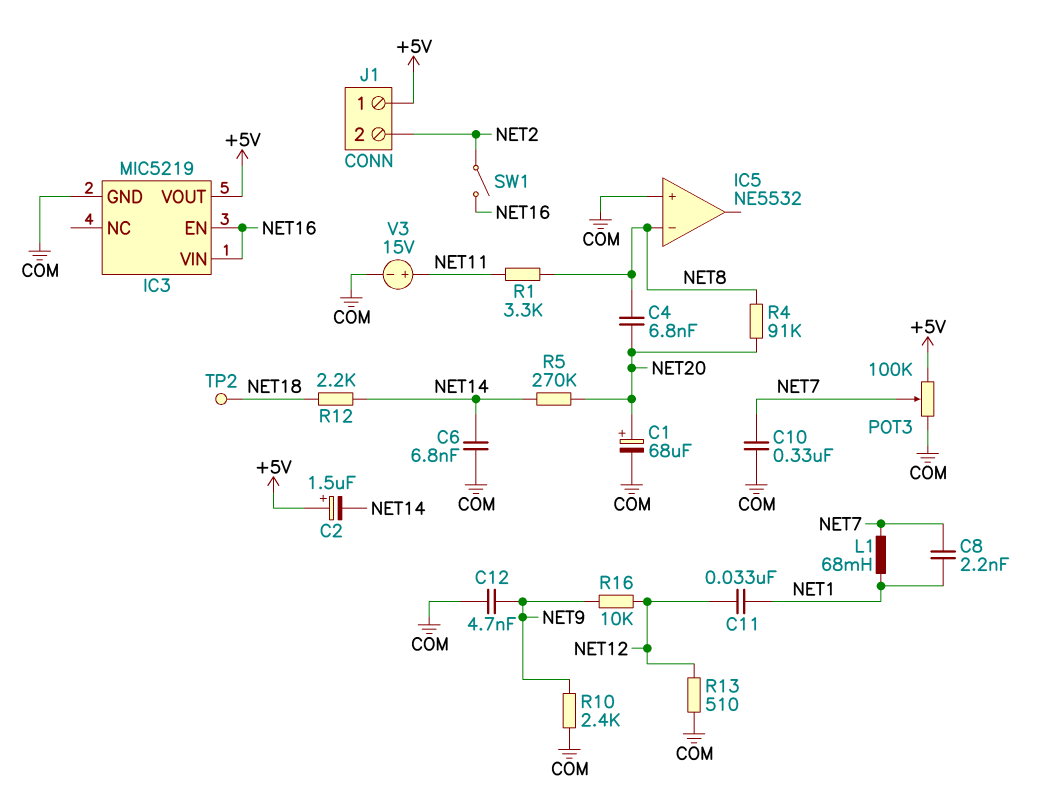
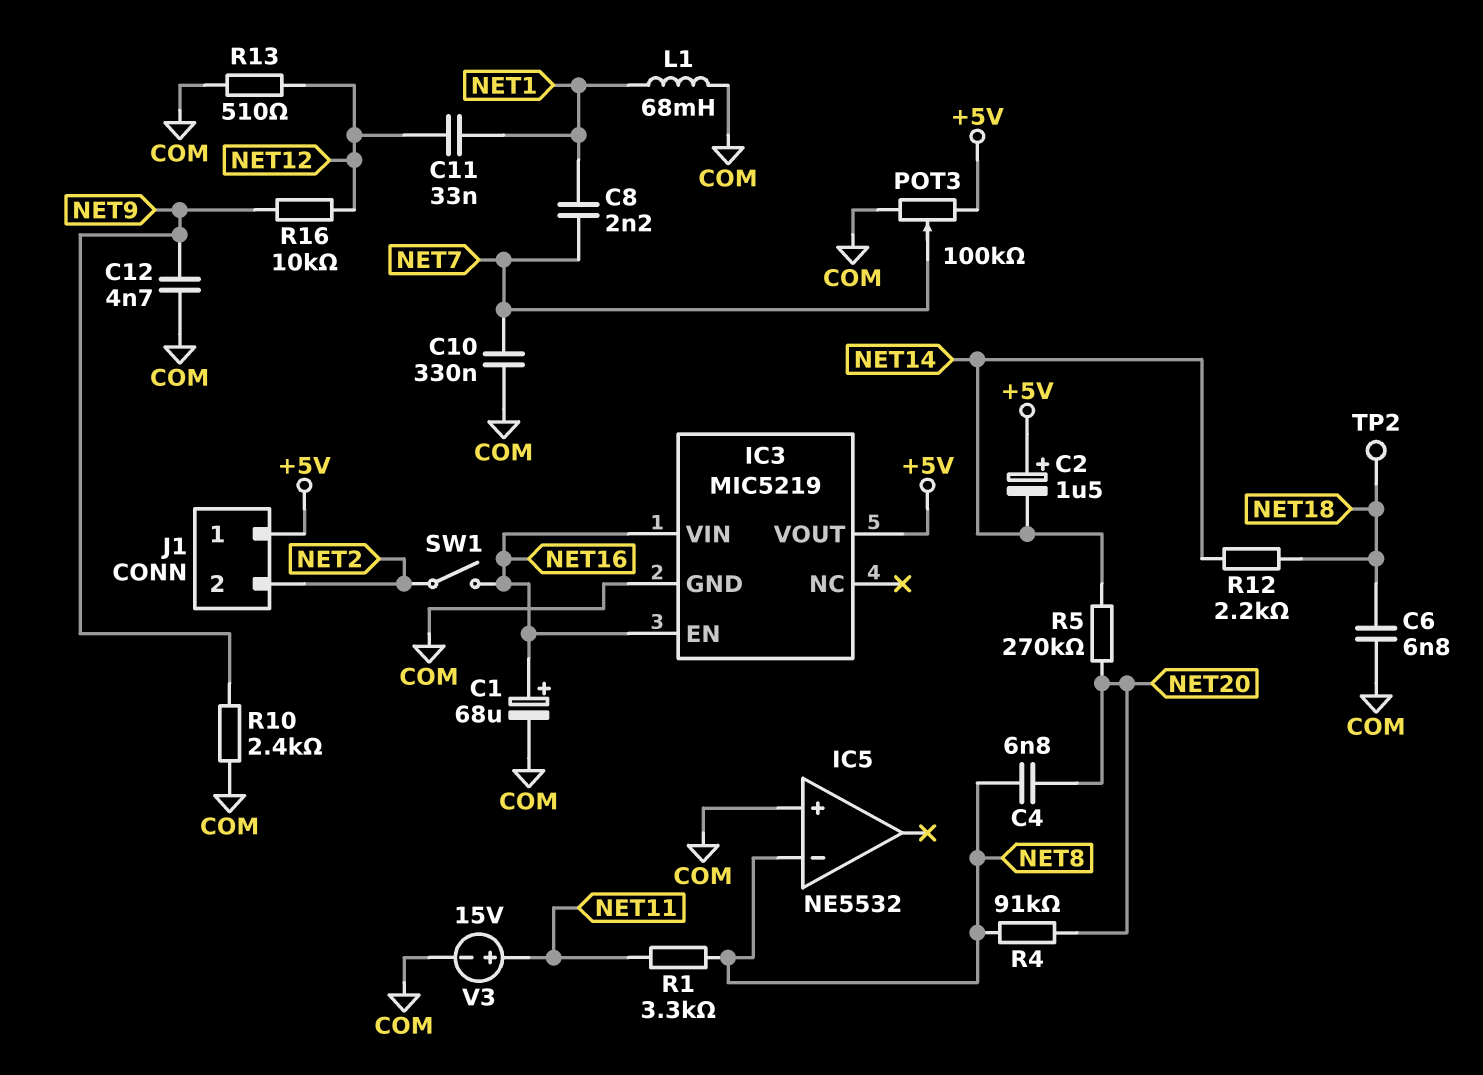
C1: 68uF (plus NET20, minus COM) -> 68uF (plus NET16, minus COM)
C6: 6.8nF (COM, NET14) -> 6.8nF (COM, NET18)
L1: 68mH (NET1, NET7) -> 68mH (COM, NET1)

